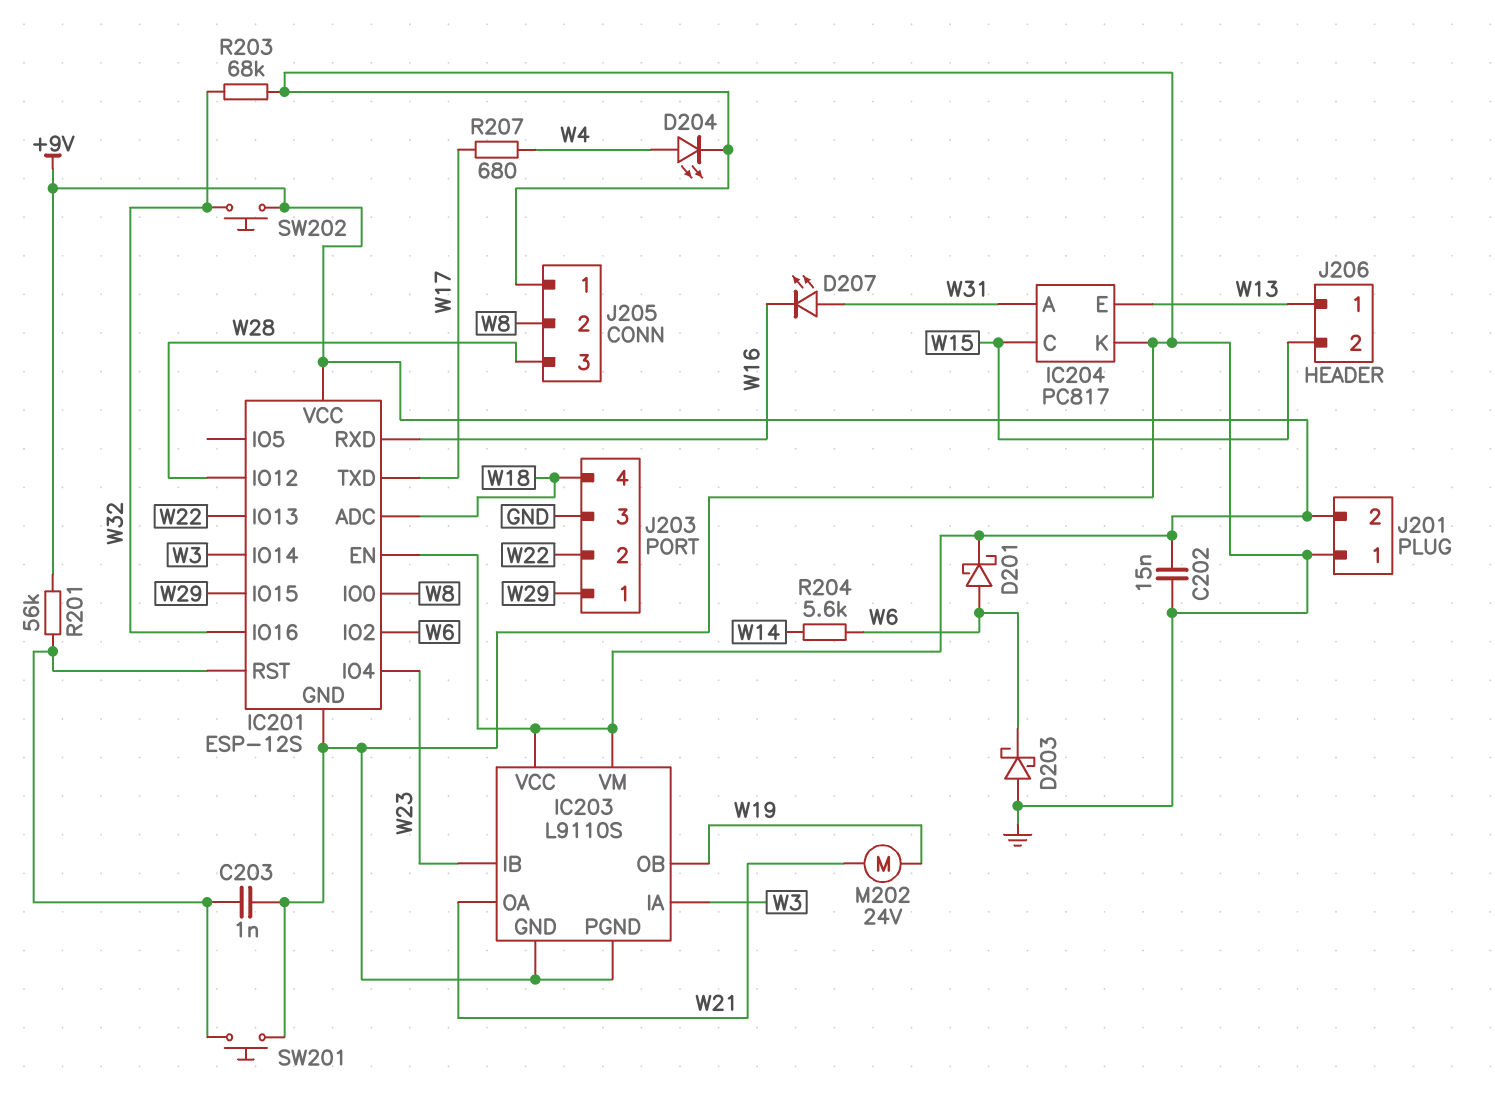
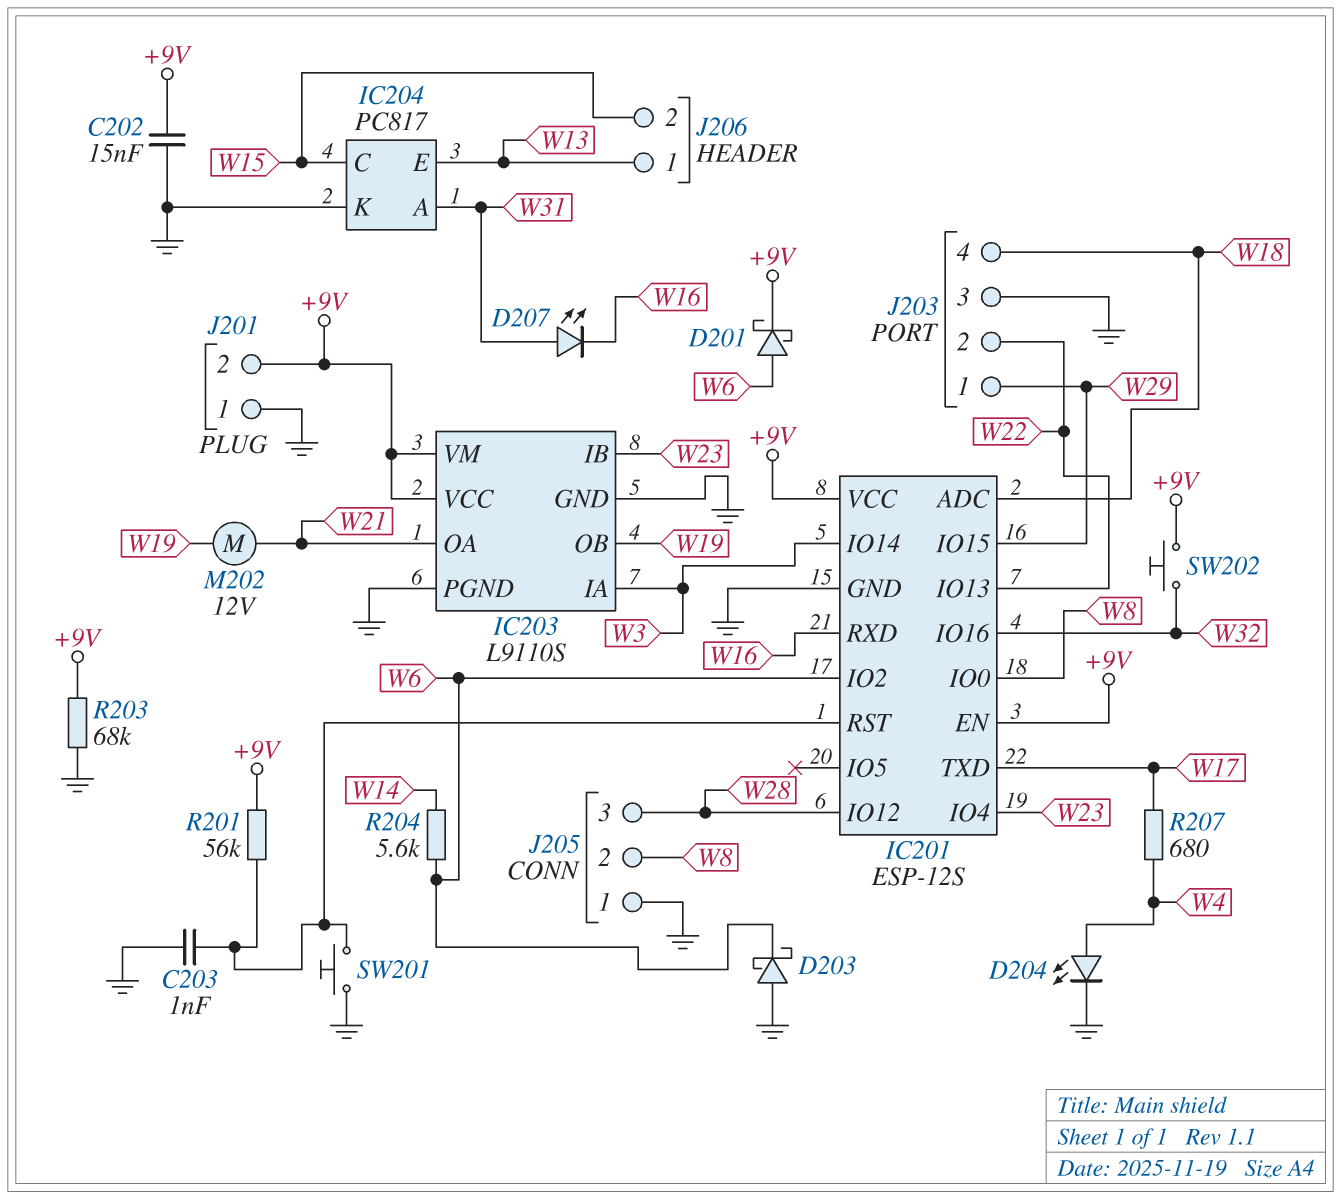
M202: motor 24V (W19, W21) -> motor 12V (W19, W21)
R203: 68k (GND, W32) -> 68k (+9V, GND)

